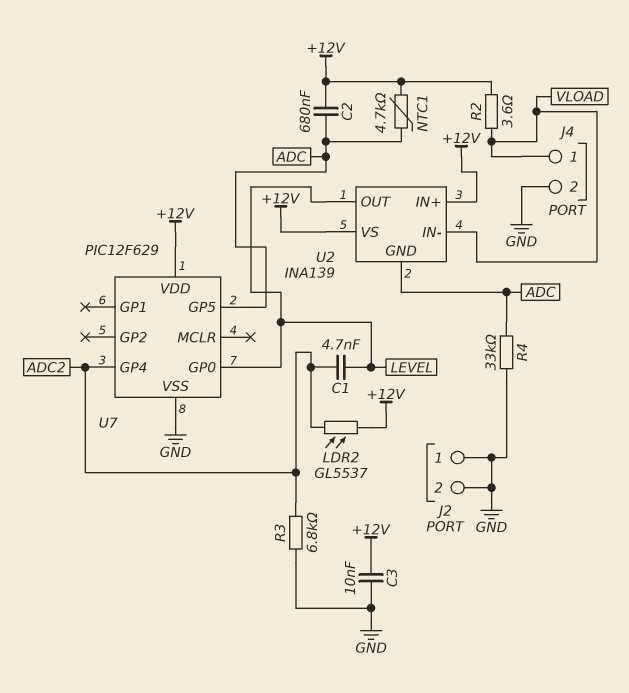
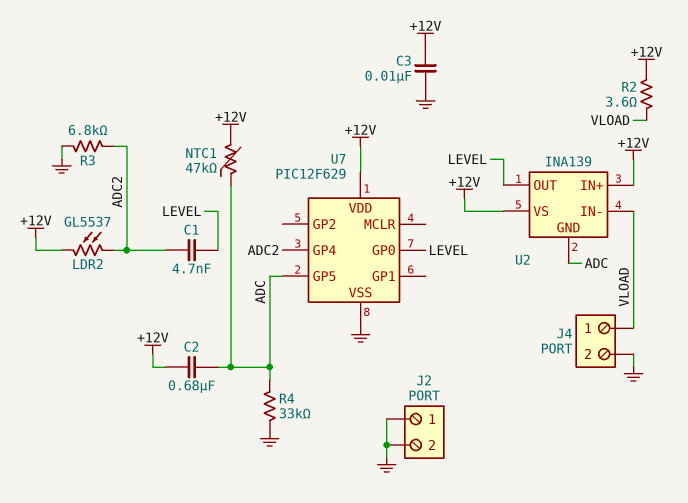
NTC1: 4.7k (+12V, ADC) -> 47k (+12V, ADC)

